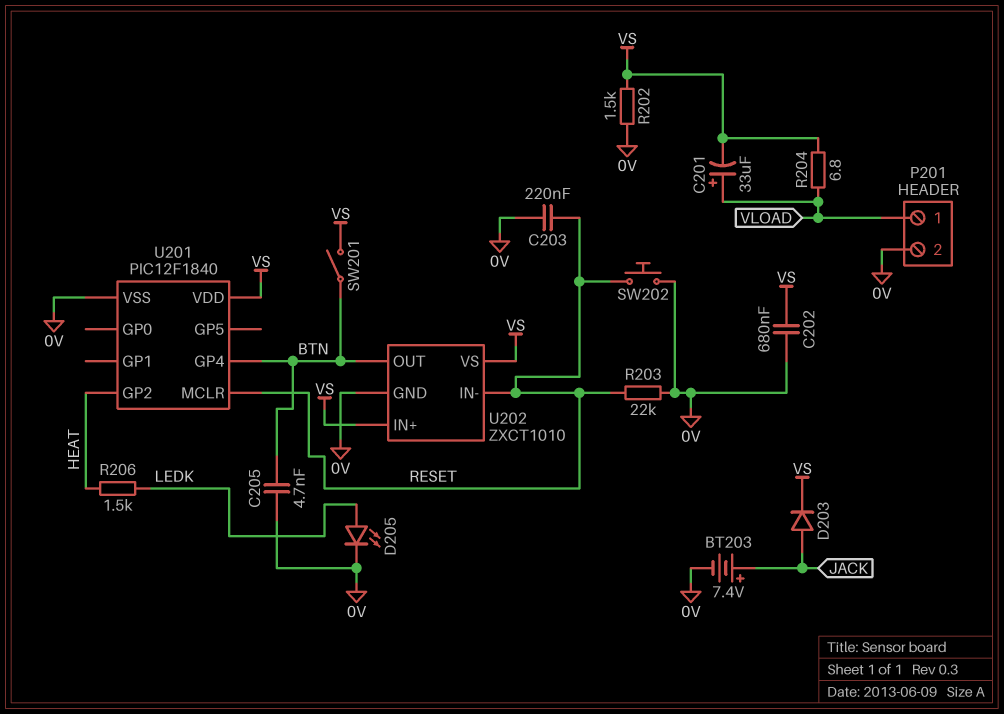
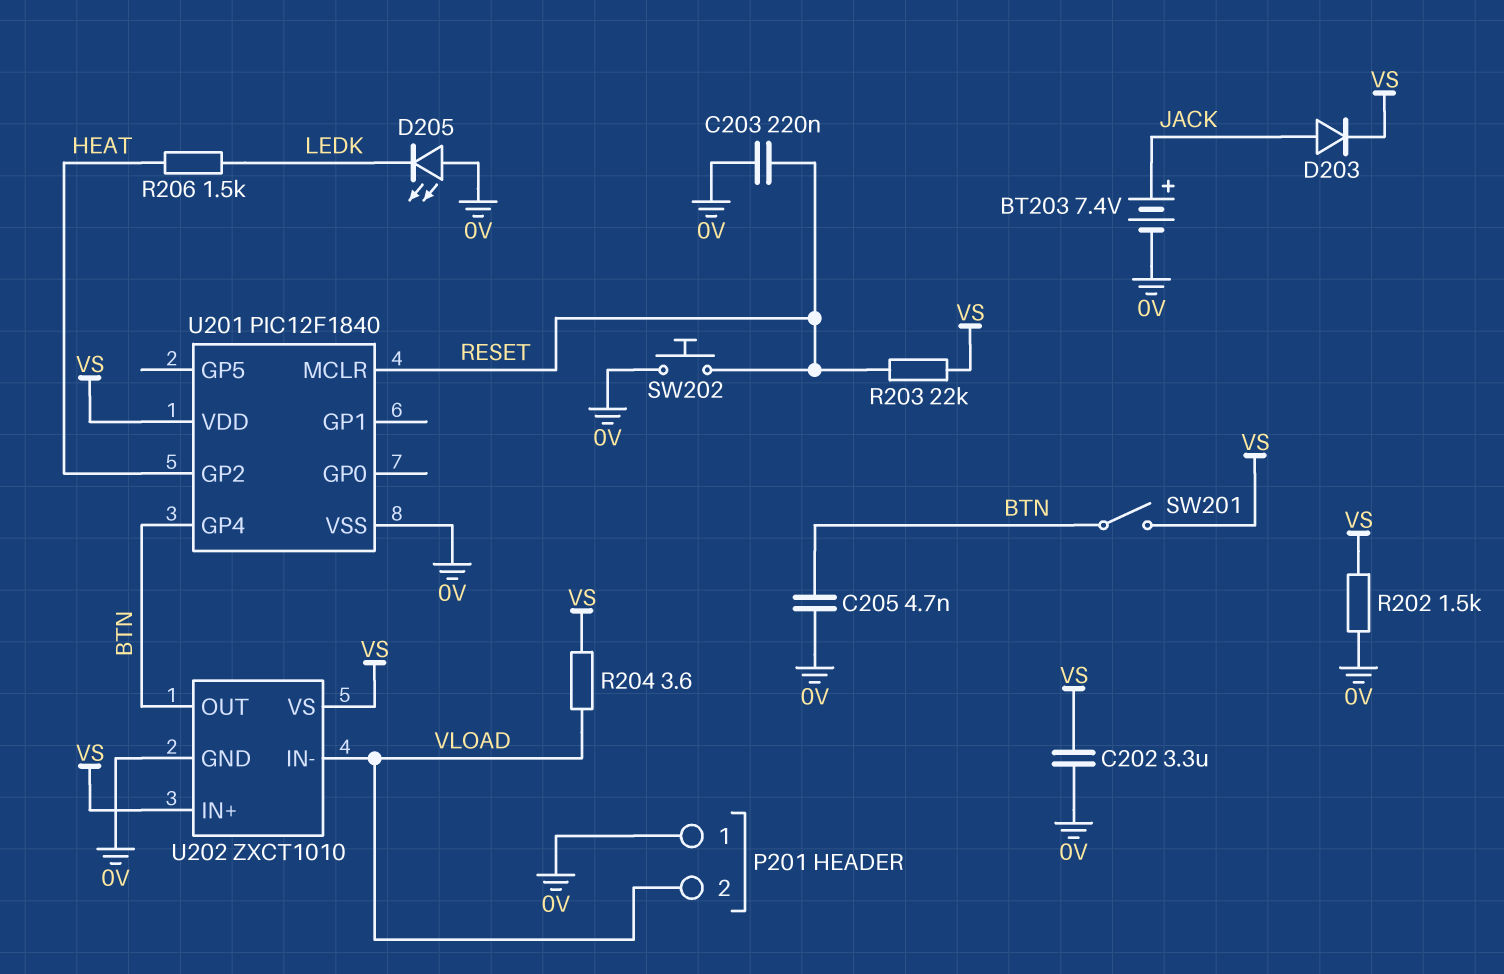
C201: 33uF (plus VLOAD, minus VS) -> none
C202: 680nF (0V, VS) -> 3.3uF (0V, VS)
D205: LED (A LEDK, K 0V) -> LED (A 0V, K LEDK)
P201 pin 1: VLOAD -> 0V
P201 pin 2: 0V -> VLOAD
R203: 22k (0V, RESET) -> 22k (RESET, VS)
R204: 6.8 (VLOAD, VS) -> 3.6 (VLOAD, VS)
U202 pin IN-: RESET -> VLOAD

